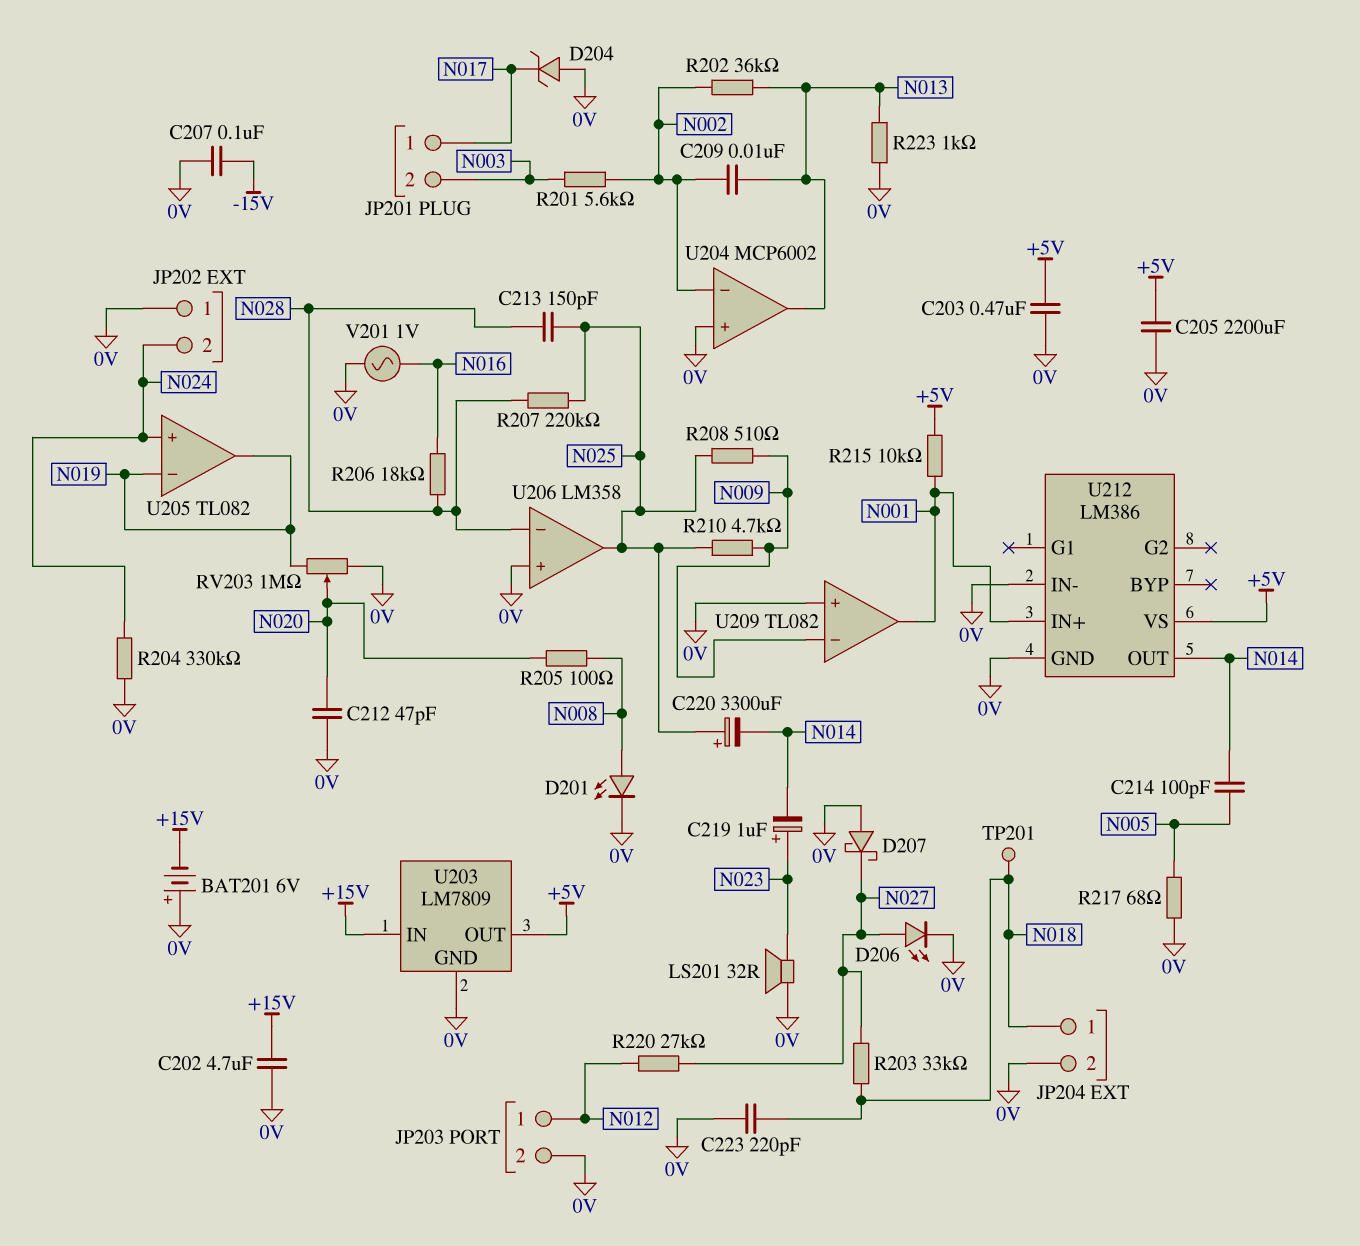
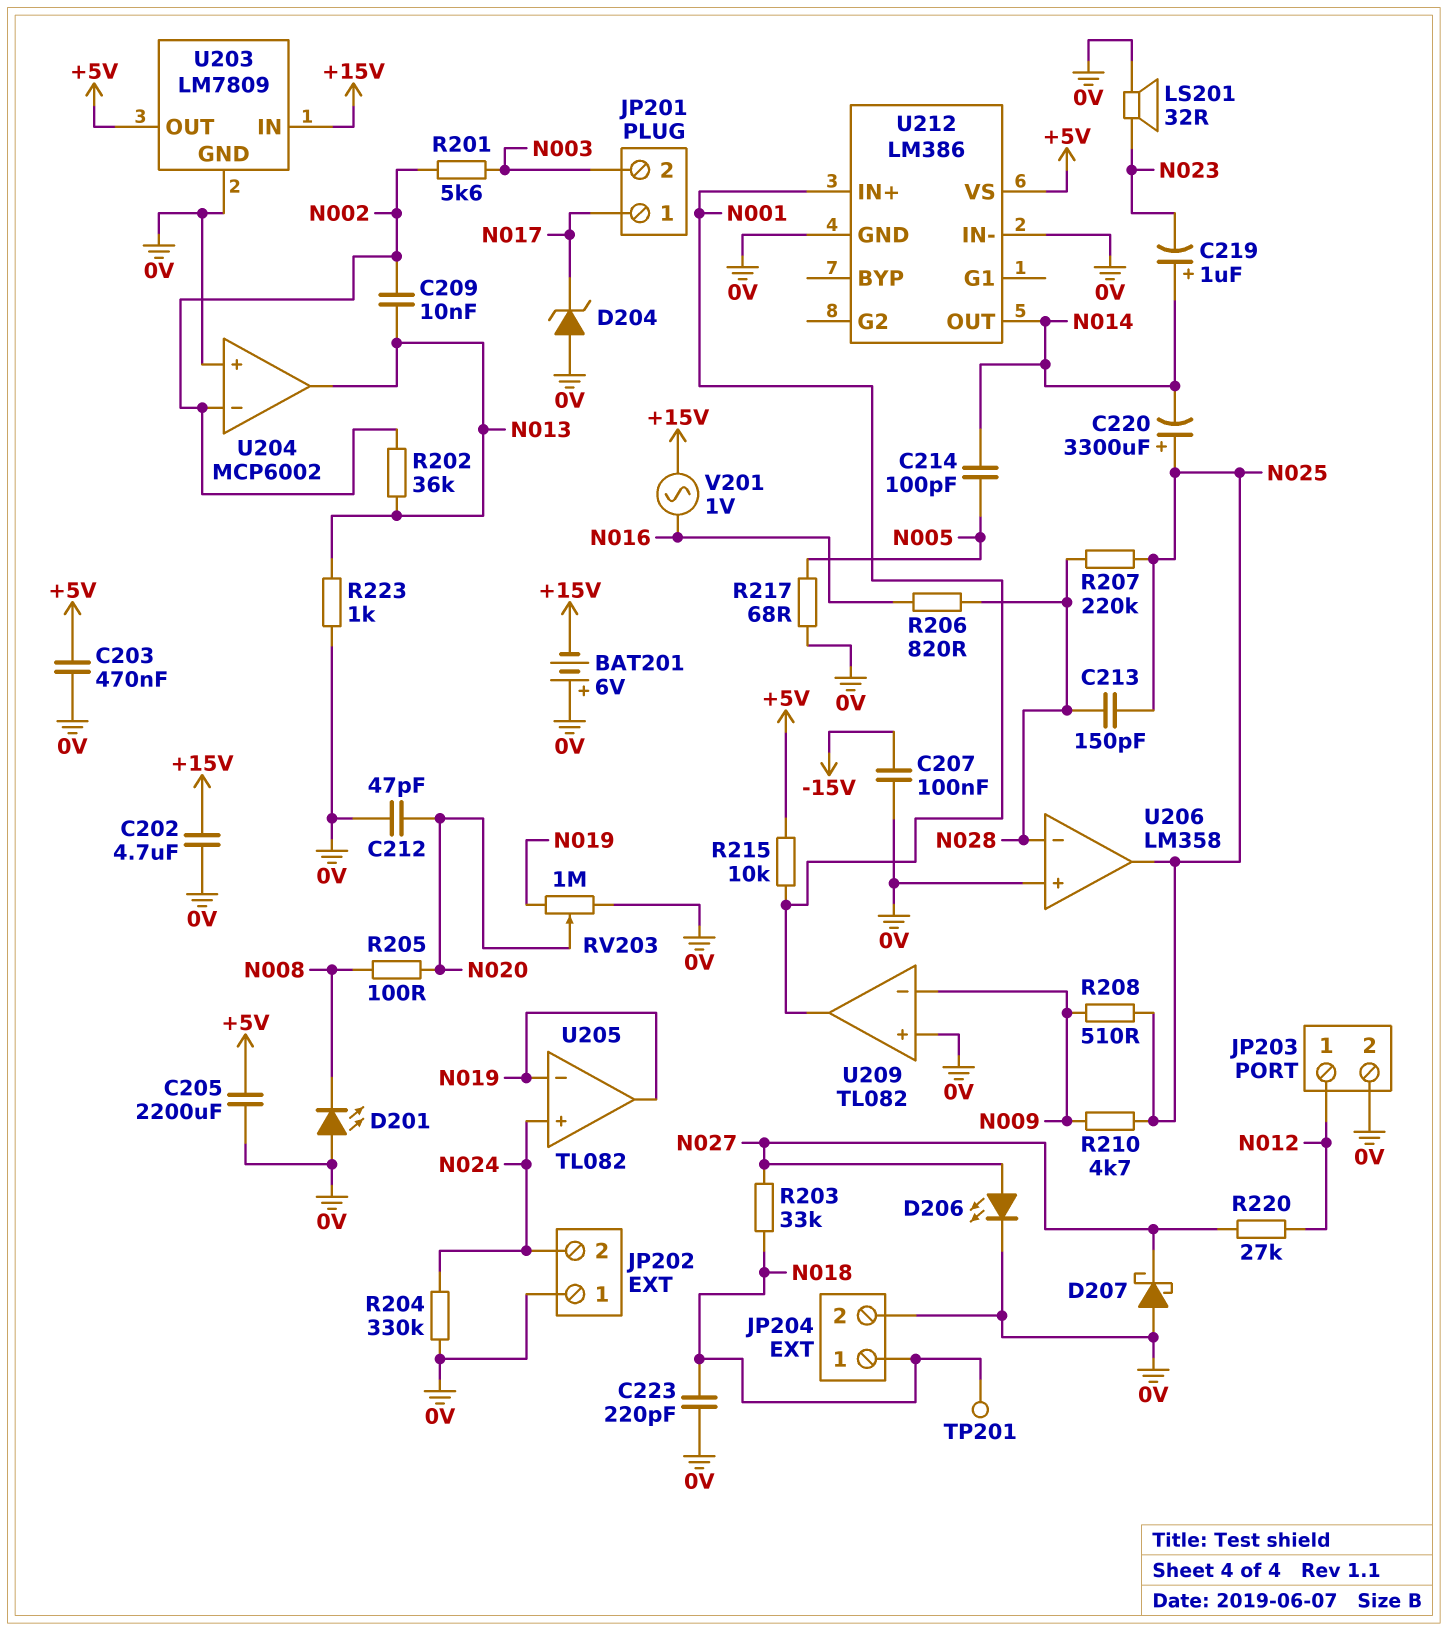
C219: 1uF (plus N023, minus N014) -> 1uF (plus N014, minus N023)
D201: LED (A N008, K 0V) -> LED (A 0V, K N008)
R206: 18k (N016, N028) -> 820 (N016, N028)
V201: AC 1V (0V, N016) -> AC 1V (+15V, N016)

